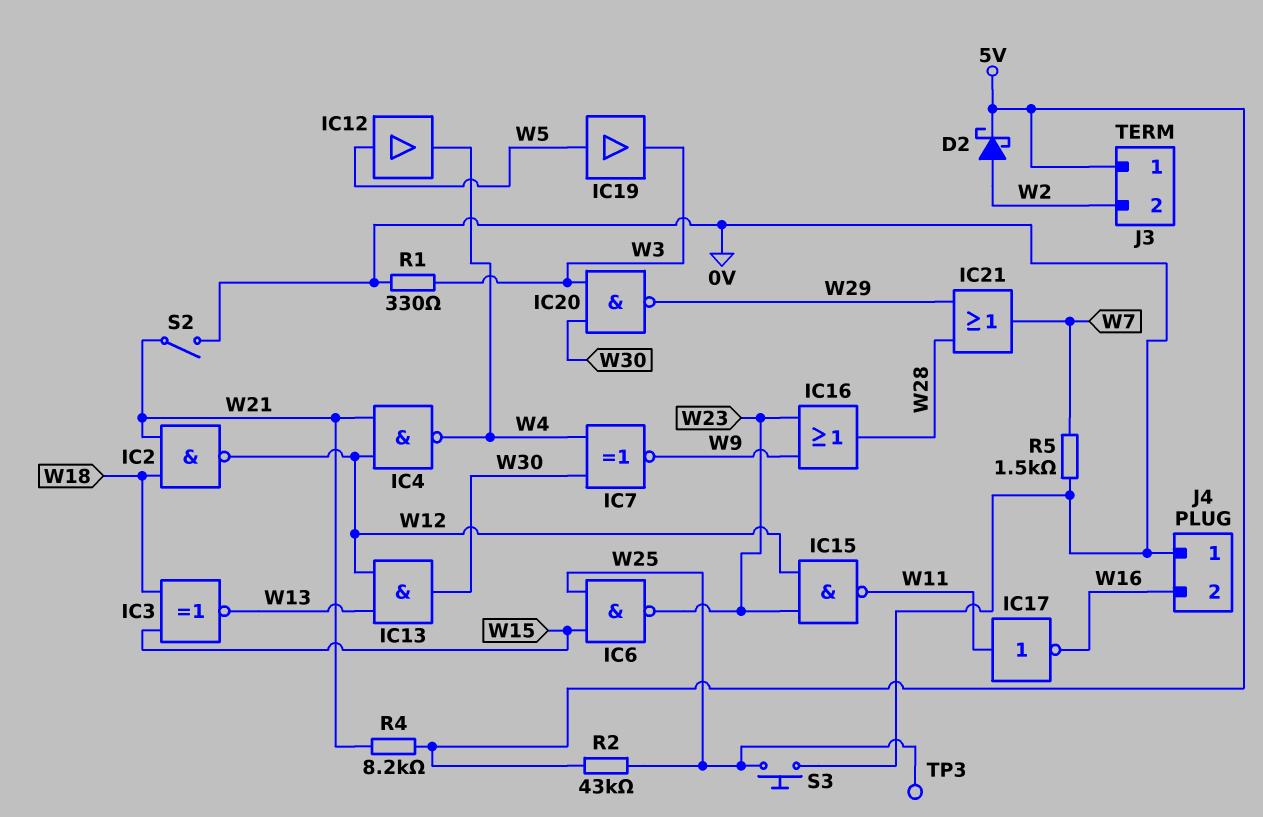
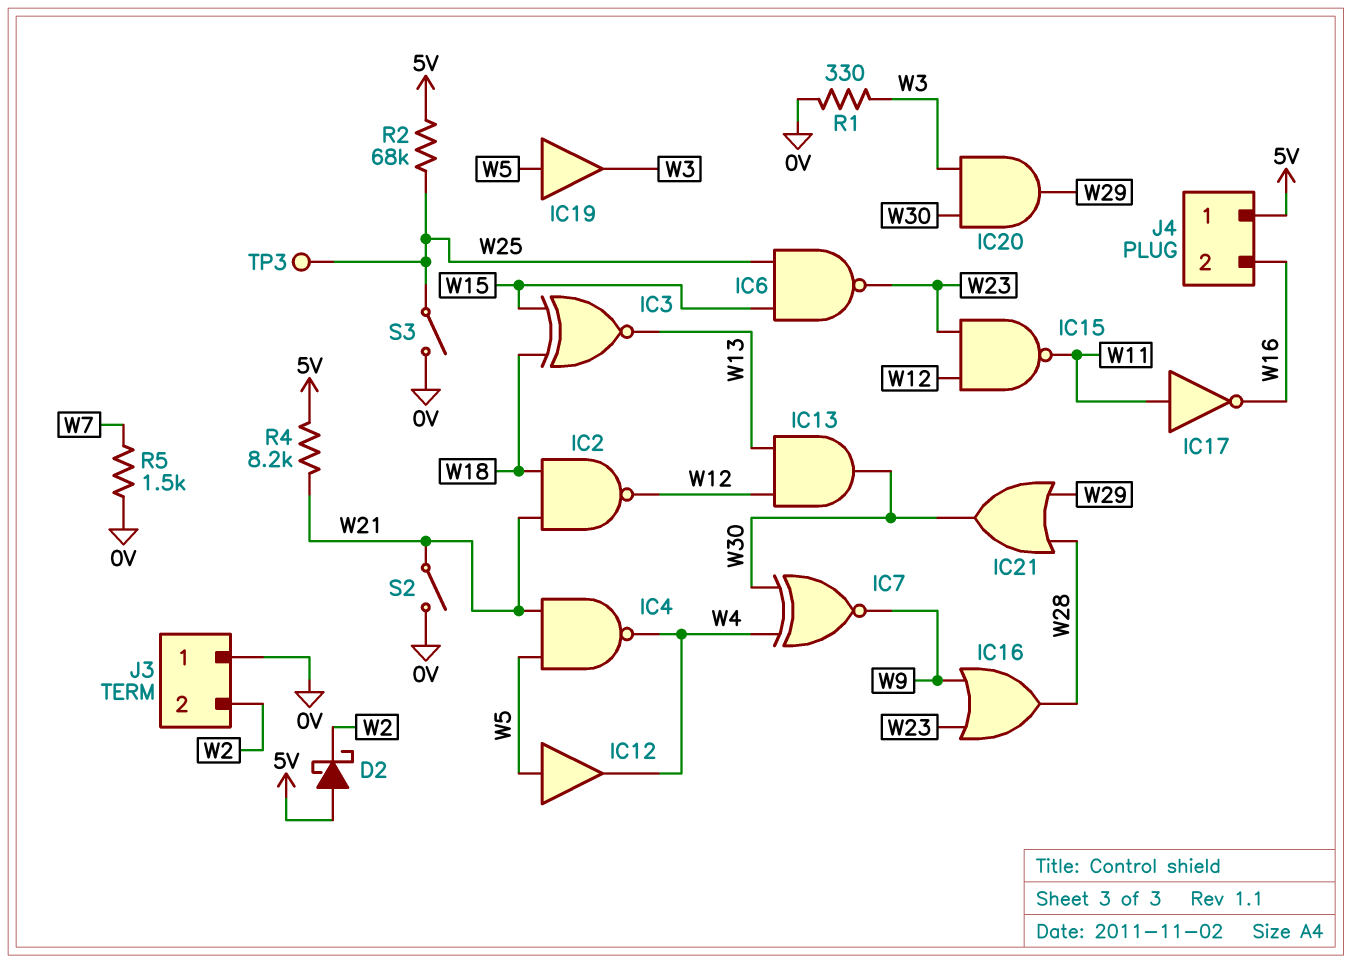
D2: schottky (A W2, K 5V) -> schottky (A 5V, K W2)
IC4: NAND (in W12, in W21, out W4) -> NAND (in W5, in W21, out W4)
IC20: NAND (in W3, in W30, out W29) -> AND (in W3, in W30, out W29)
IC21: OR (in W28, in W29, out W7) -> OR (in W28, in W29, out W30)
J3 pin 1: 5V -> 0V
J4 pin 1: 0V -> 5V
R2: 43k (5V, W25) -> 68k (5V, W25)
S3: button (0V, W25) -> switch (0V, W25)

